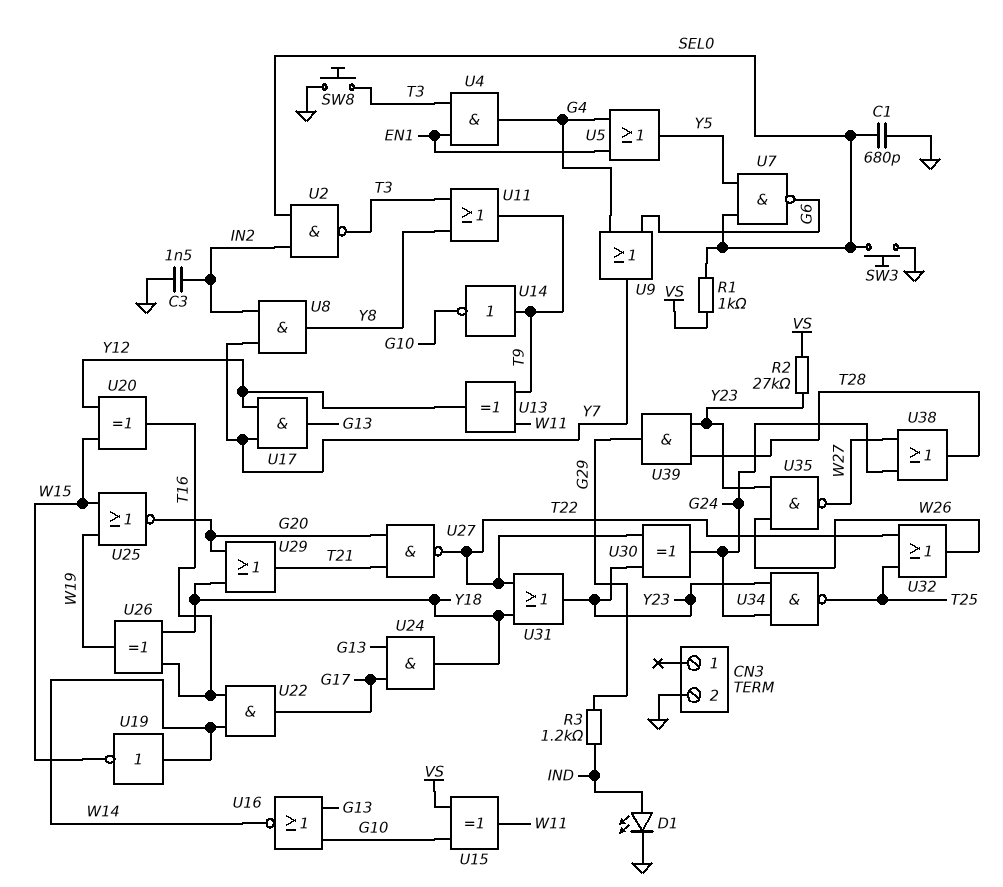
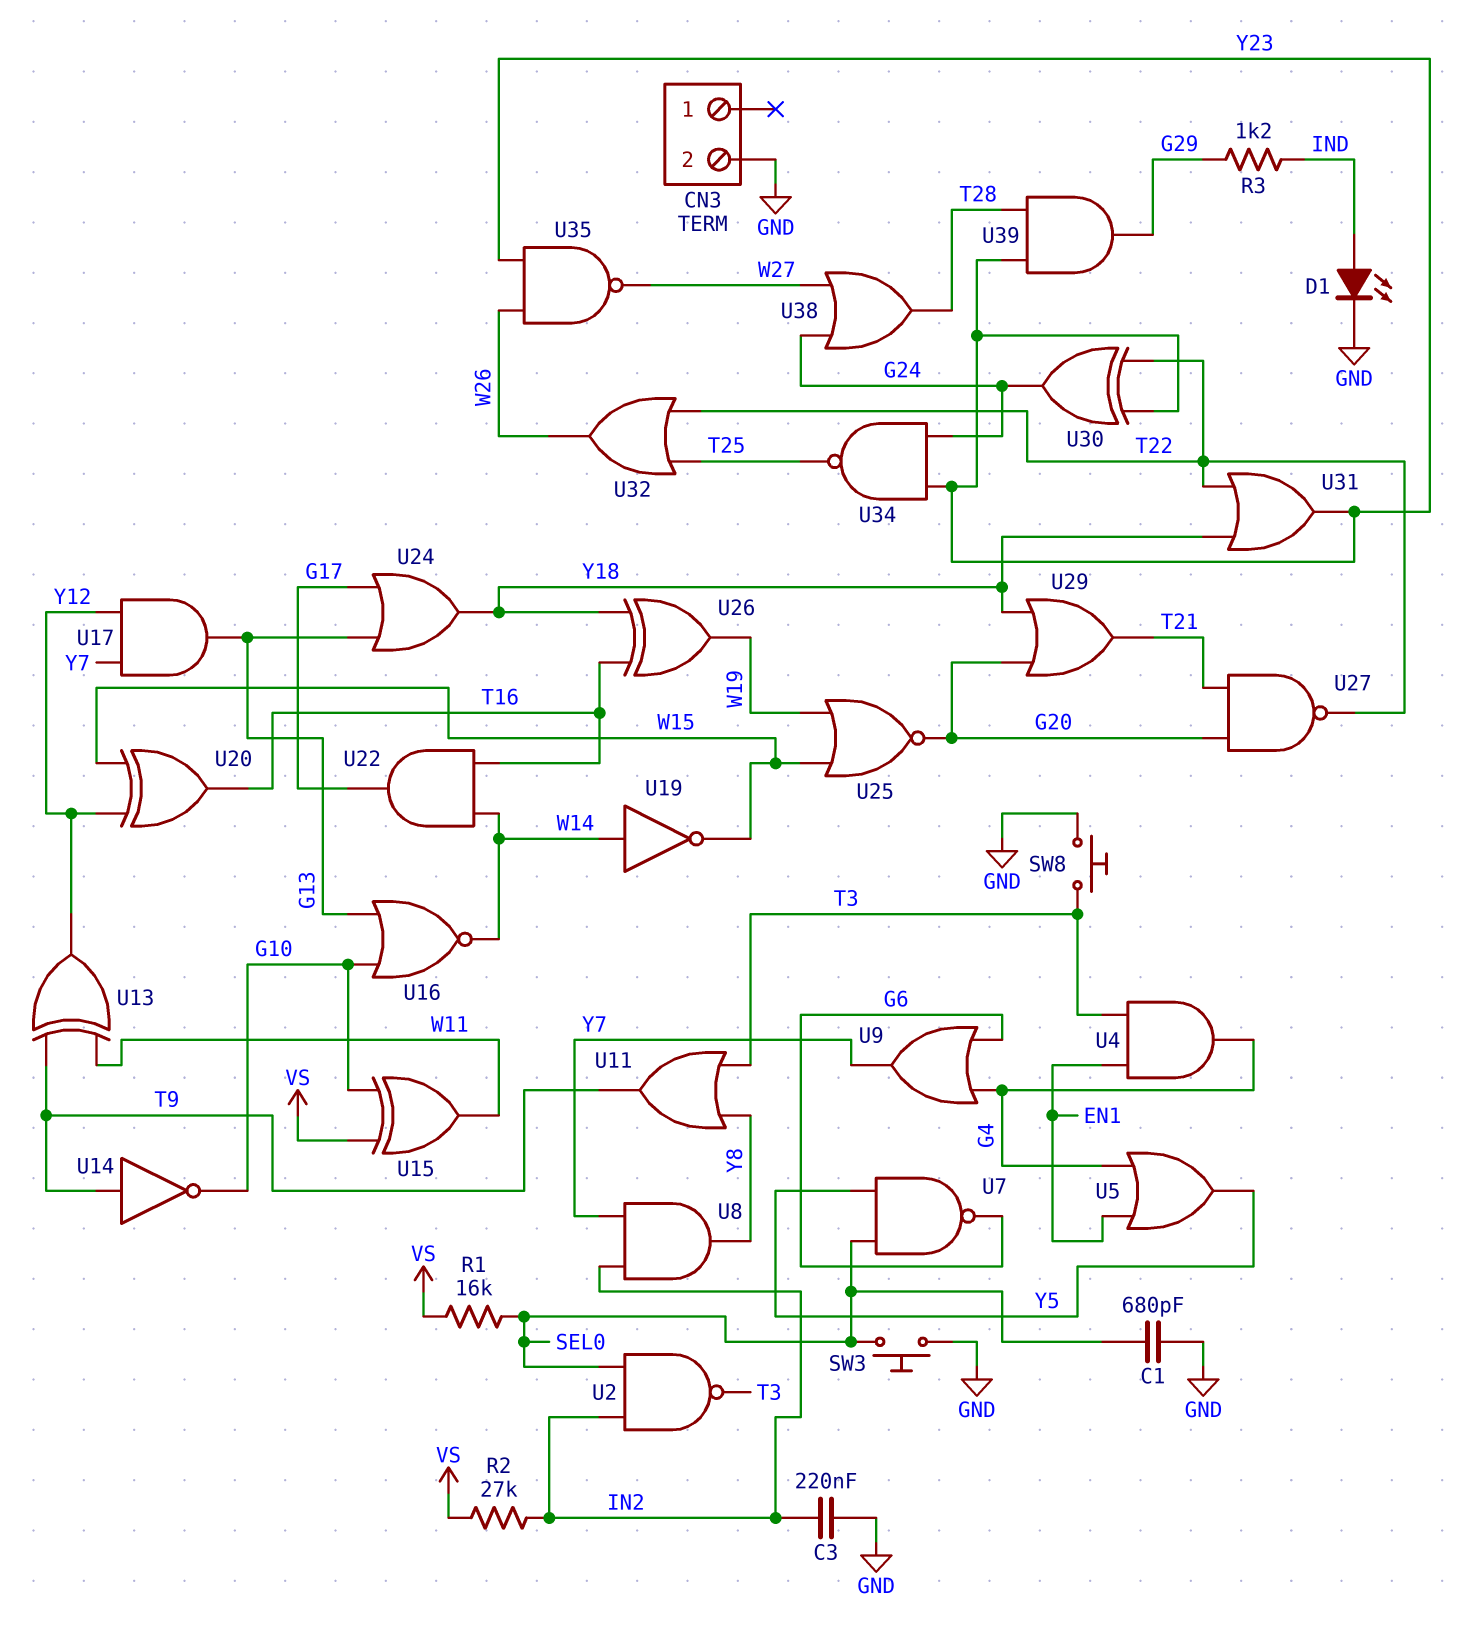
C3: 1.5nF (GND, IN2) -> 220nF (GND, IN2)
R1: 1k (SEL0, VS) -> 16k (SEL0, VS)
R2: 27k (VS, Y23) -> 27k (IN2, VS)
U24: AND (in G13, in G17, out Y18) -> OR (in G13, in G17, out Y18)

